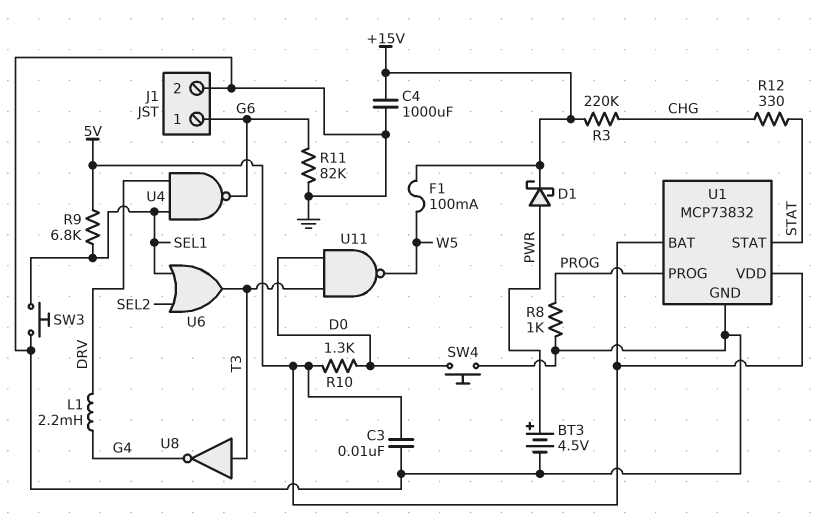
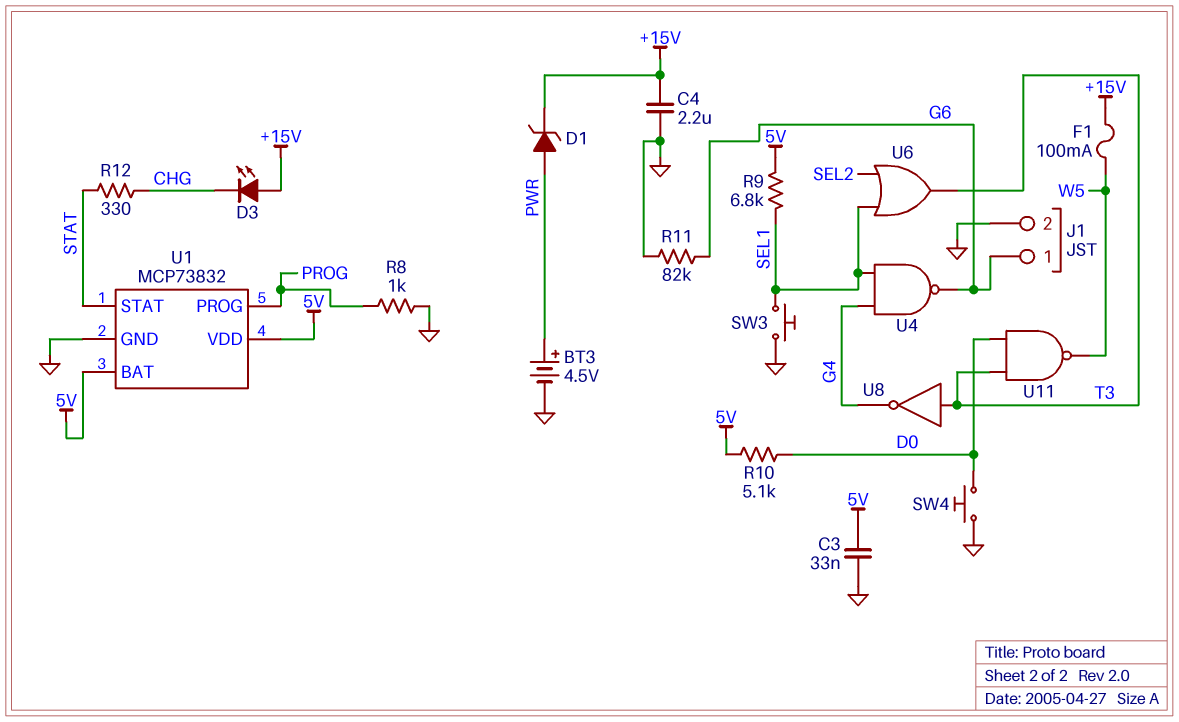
C3: 10nF (5V, GND) -> 33nF (5V, GND)
C4: 1000uF (+15V, GND) -> 2.2uF (+15V, GND)
D1: schottky (A PWR, K +15V) -> zener (A PWR, K +15V)
D3: none -> LED (A +15V, K CHG)
L1: 2.2mH (DRV, G4) -> none
R3: 220k (+15V, CHG) -> none
R10: 1.3k (5V, D0) -> 5.1k (5V, D0)
U4: NAND (in DRV, in SEL1, out G6) -> NAND (in G4, in SEL1, out G6)

